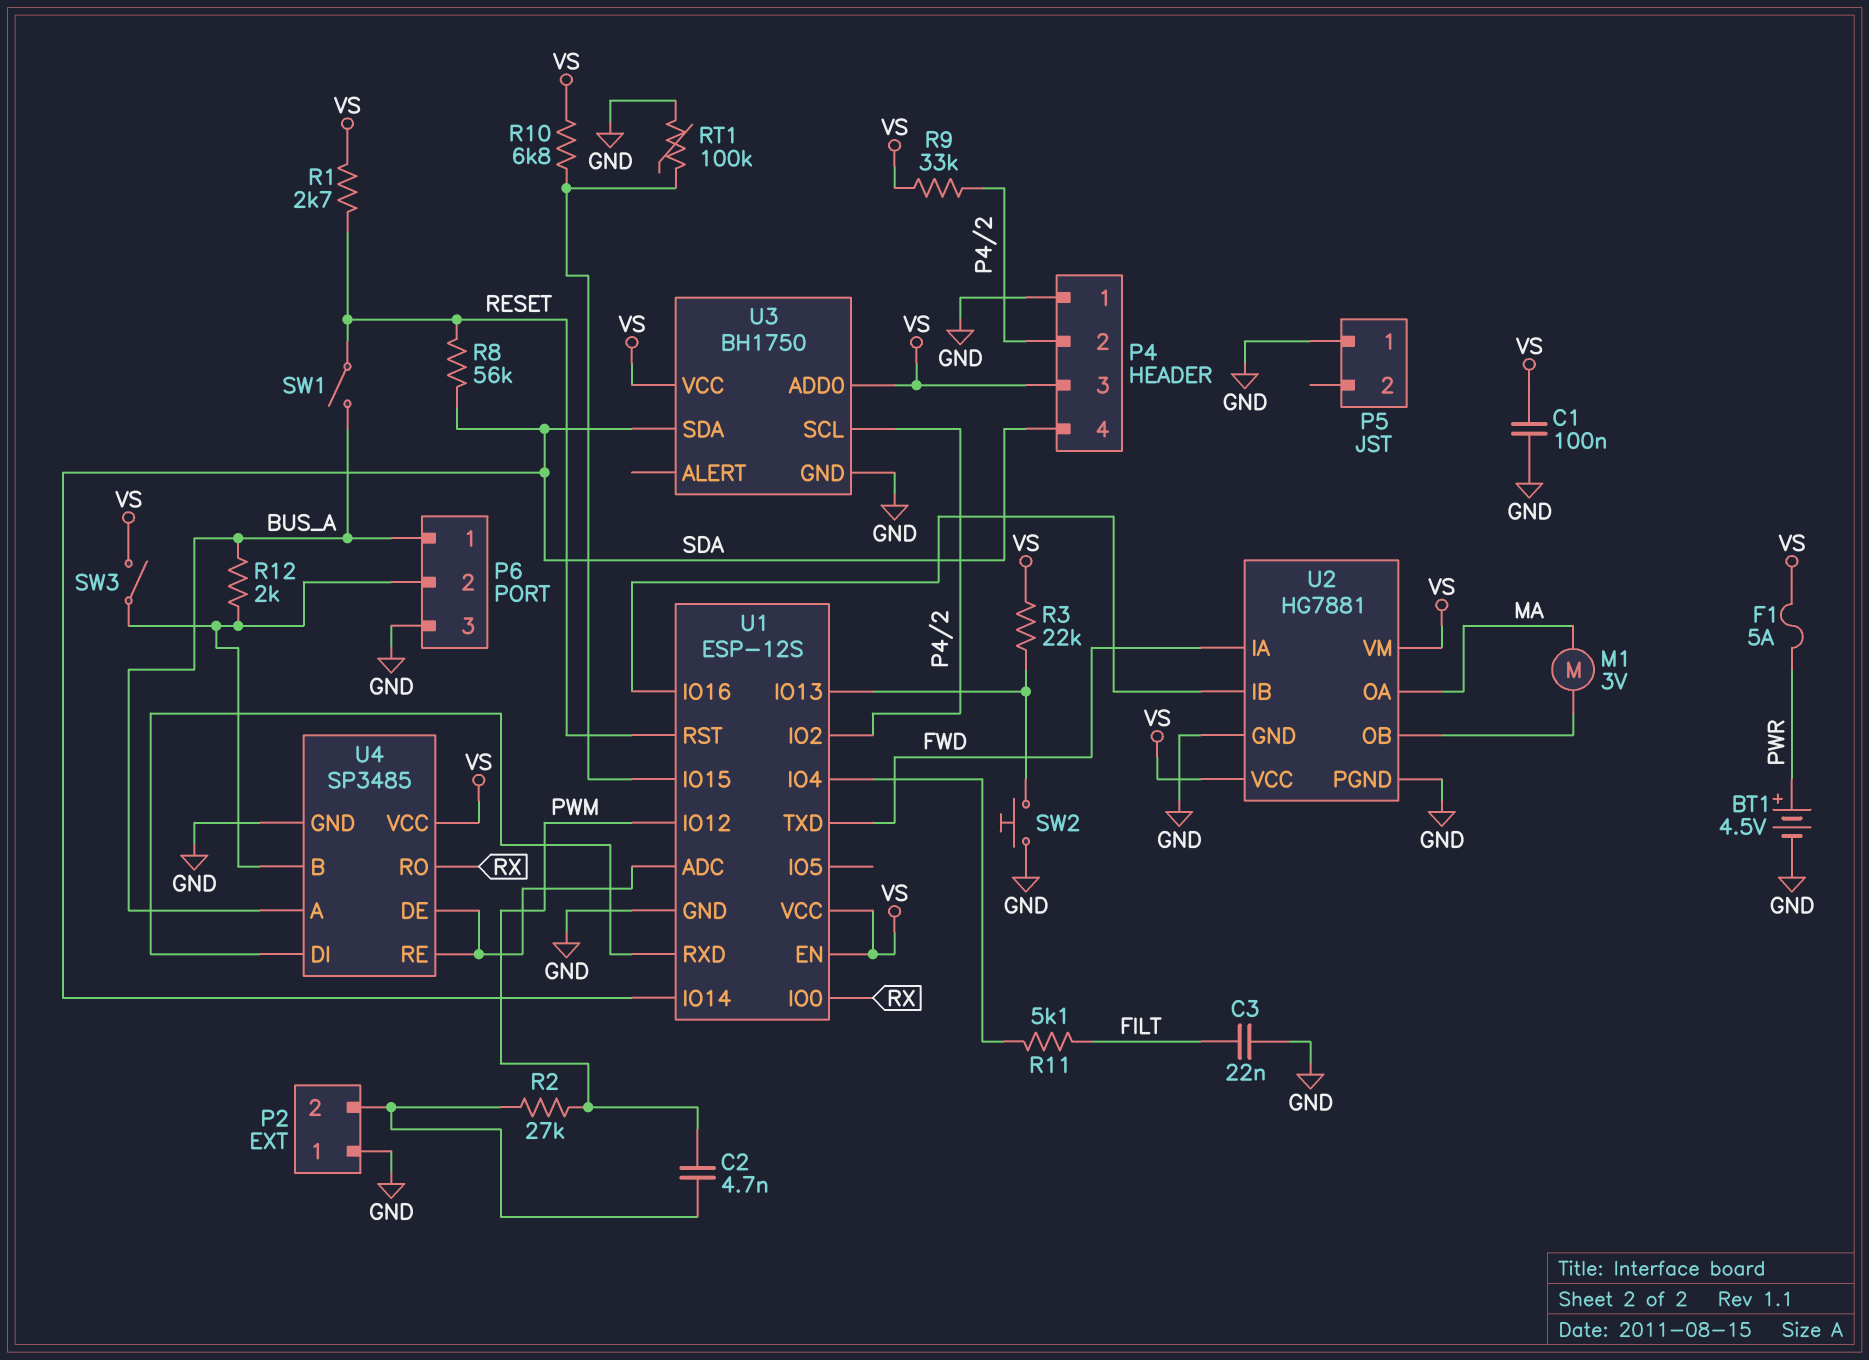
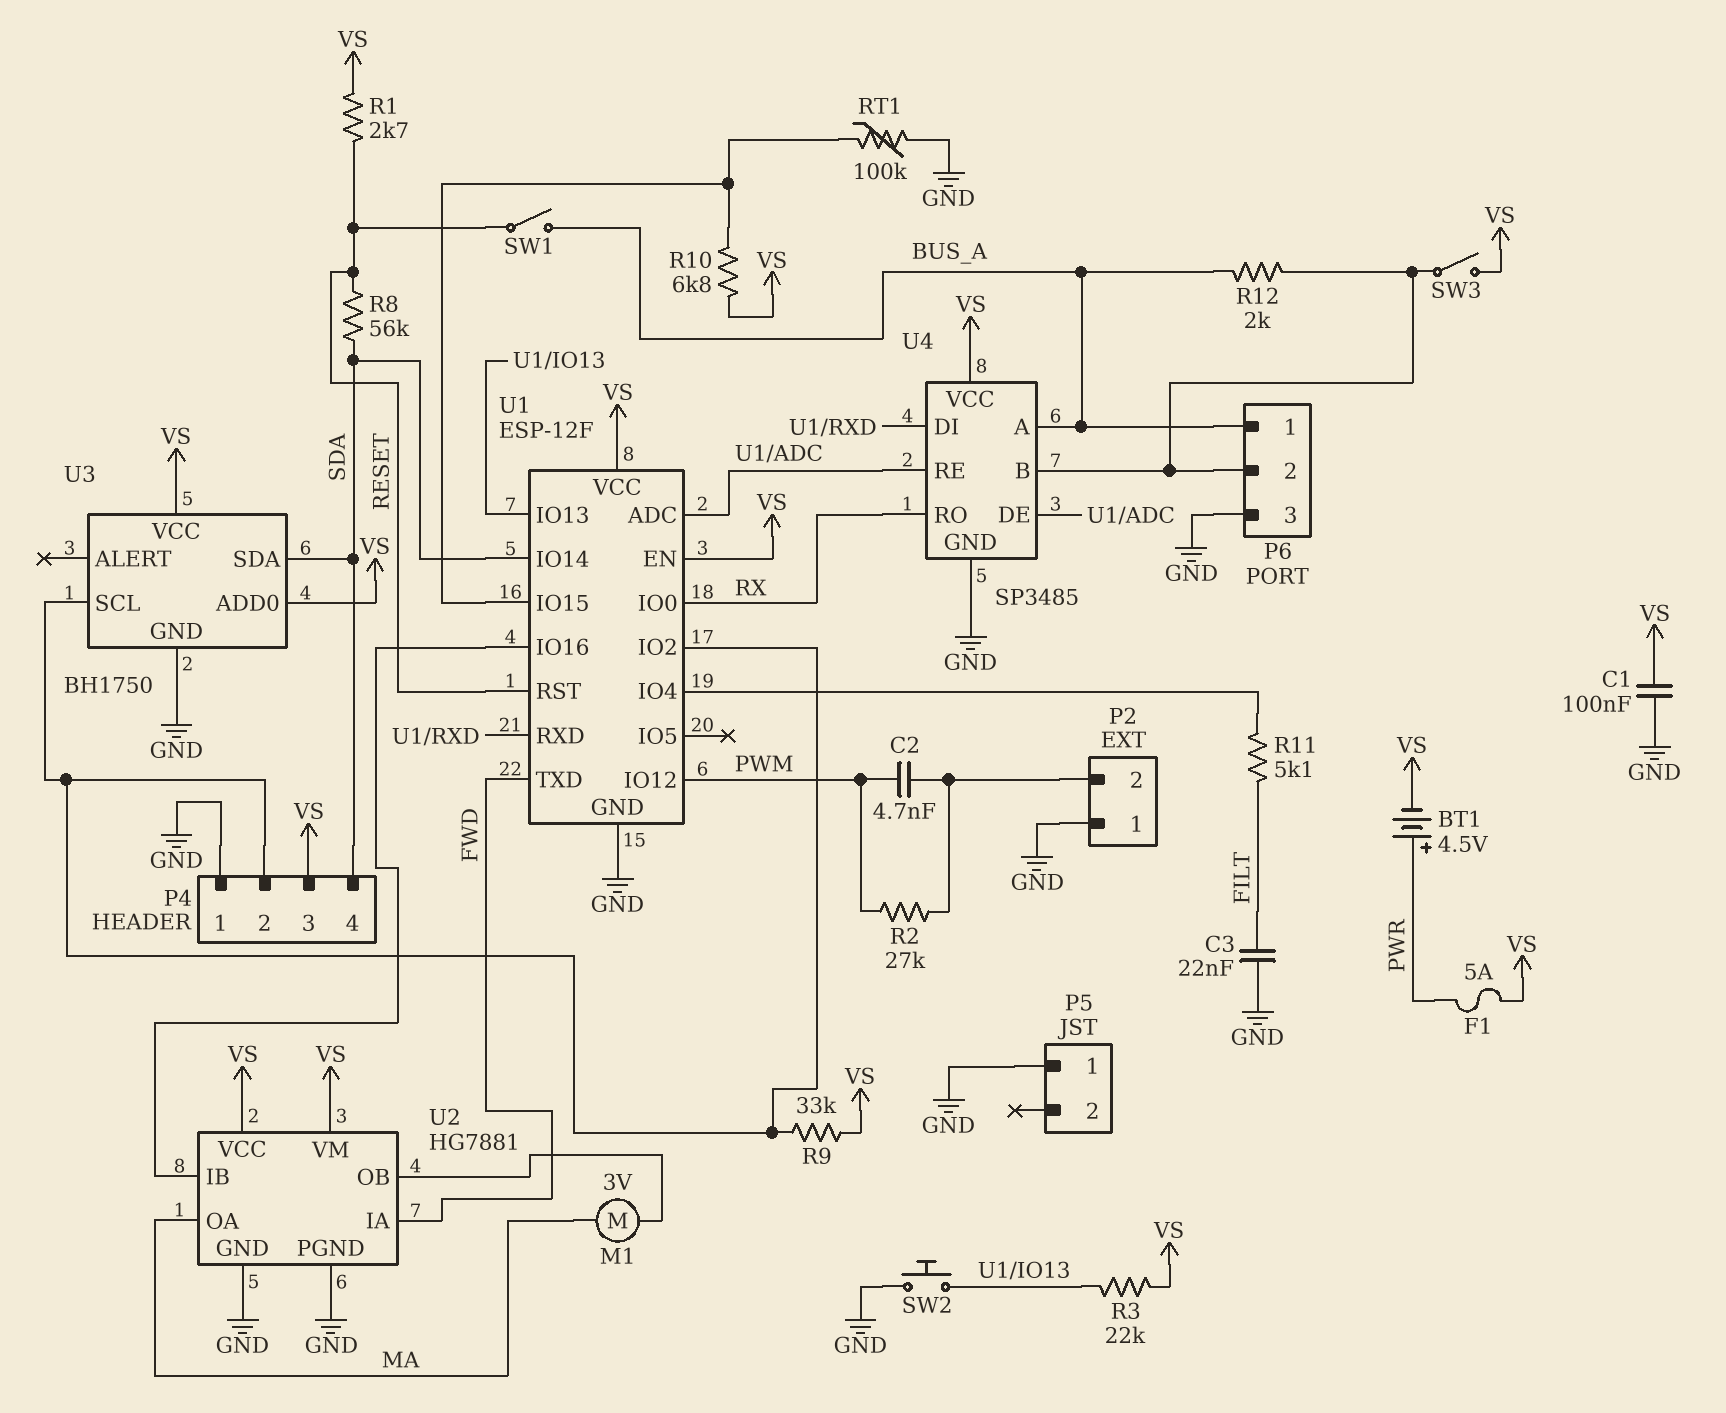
BT1: 4.5V (plus PWR, minus GND) -> 4.5V (plus PWR, minus VS)
U1: ESP-12S -> ESP-12F

